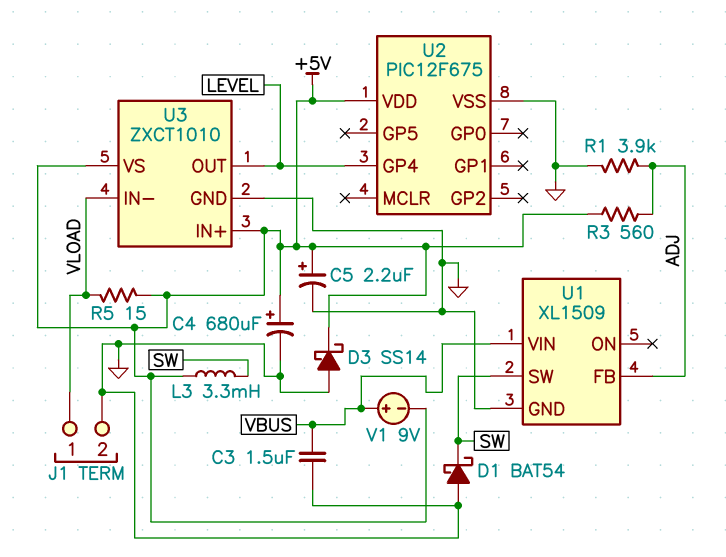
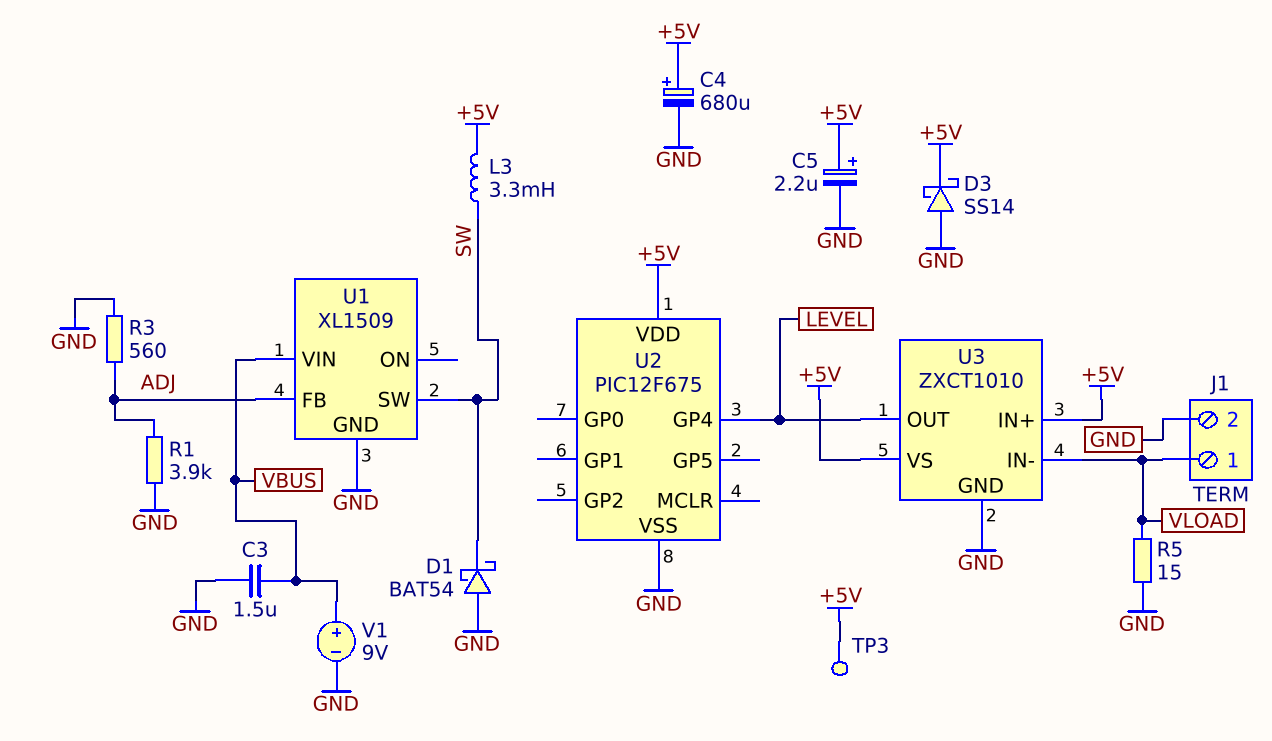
R3: 560 (+5V, ADJ) -> 560 (ADJ, GND)
R5: 15 (+5V, VLOAD) -> 15 (GND, VLOAD)
TP3: none -> test point (+5V)
V1: 9V (plus VBUS, minus +5V) -> 9V (plus VBUS, minus GND)

